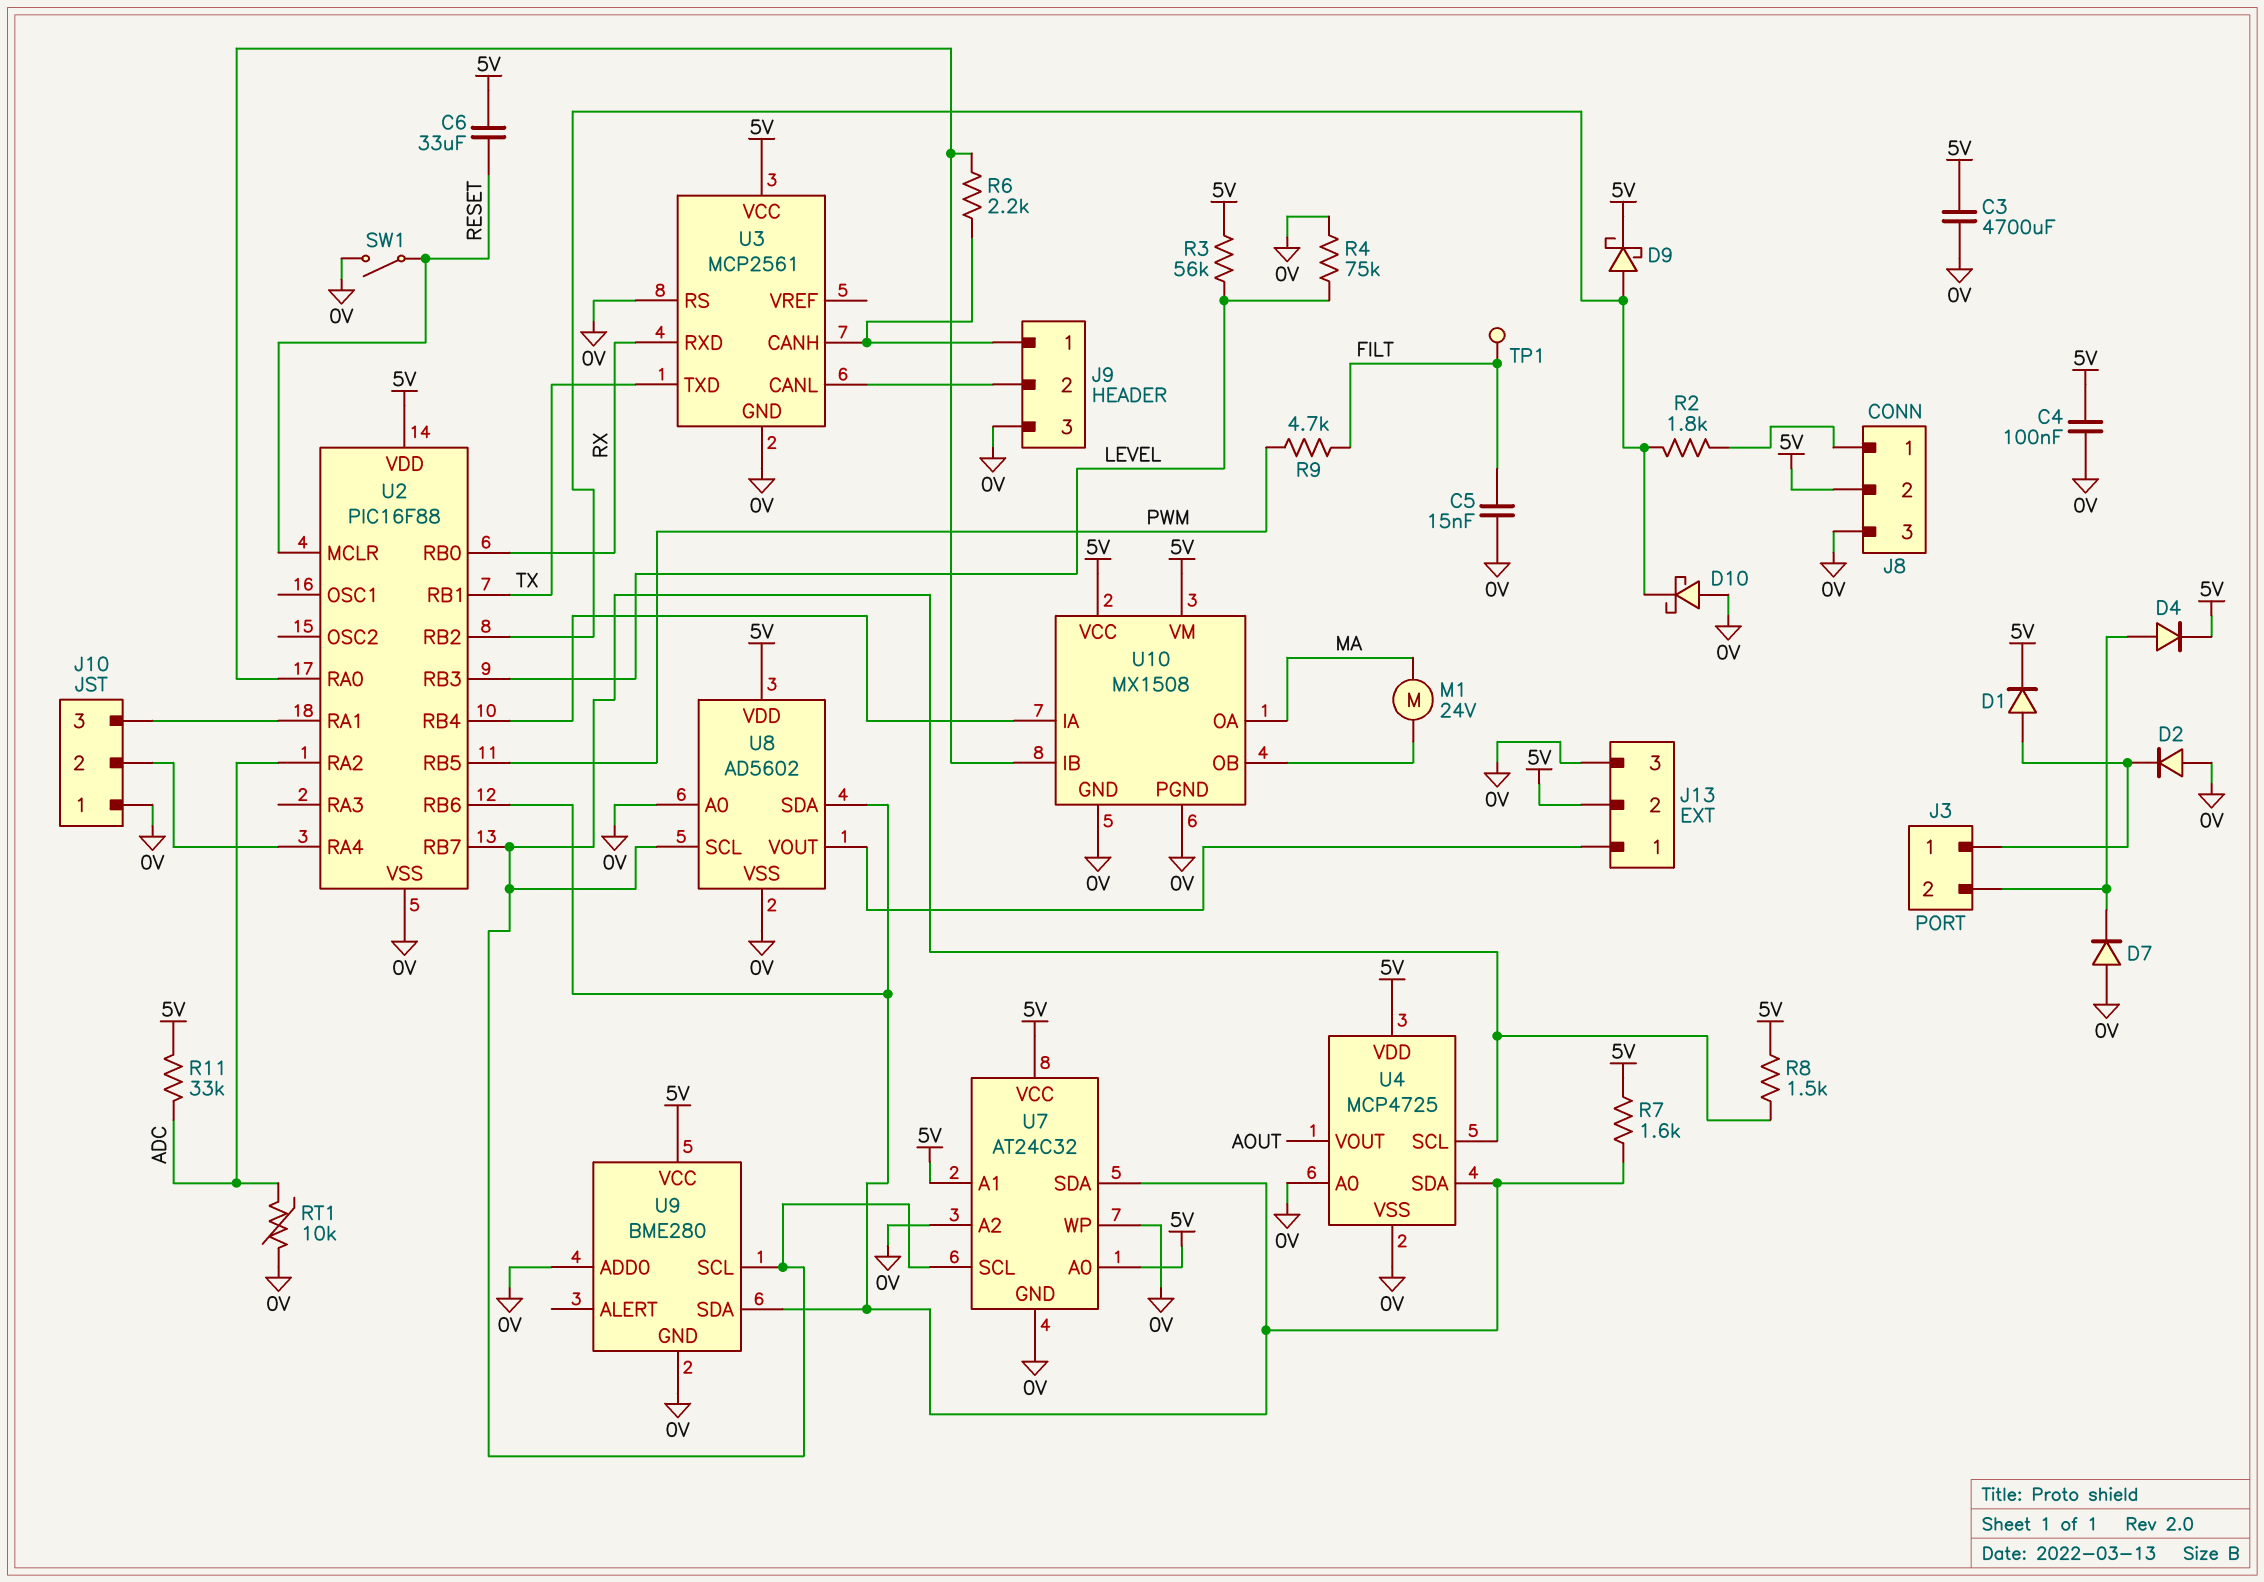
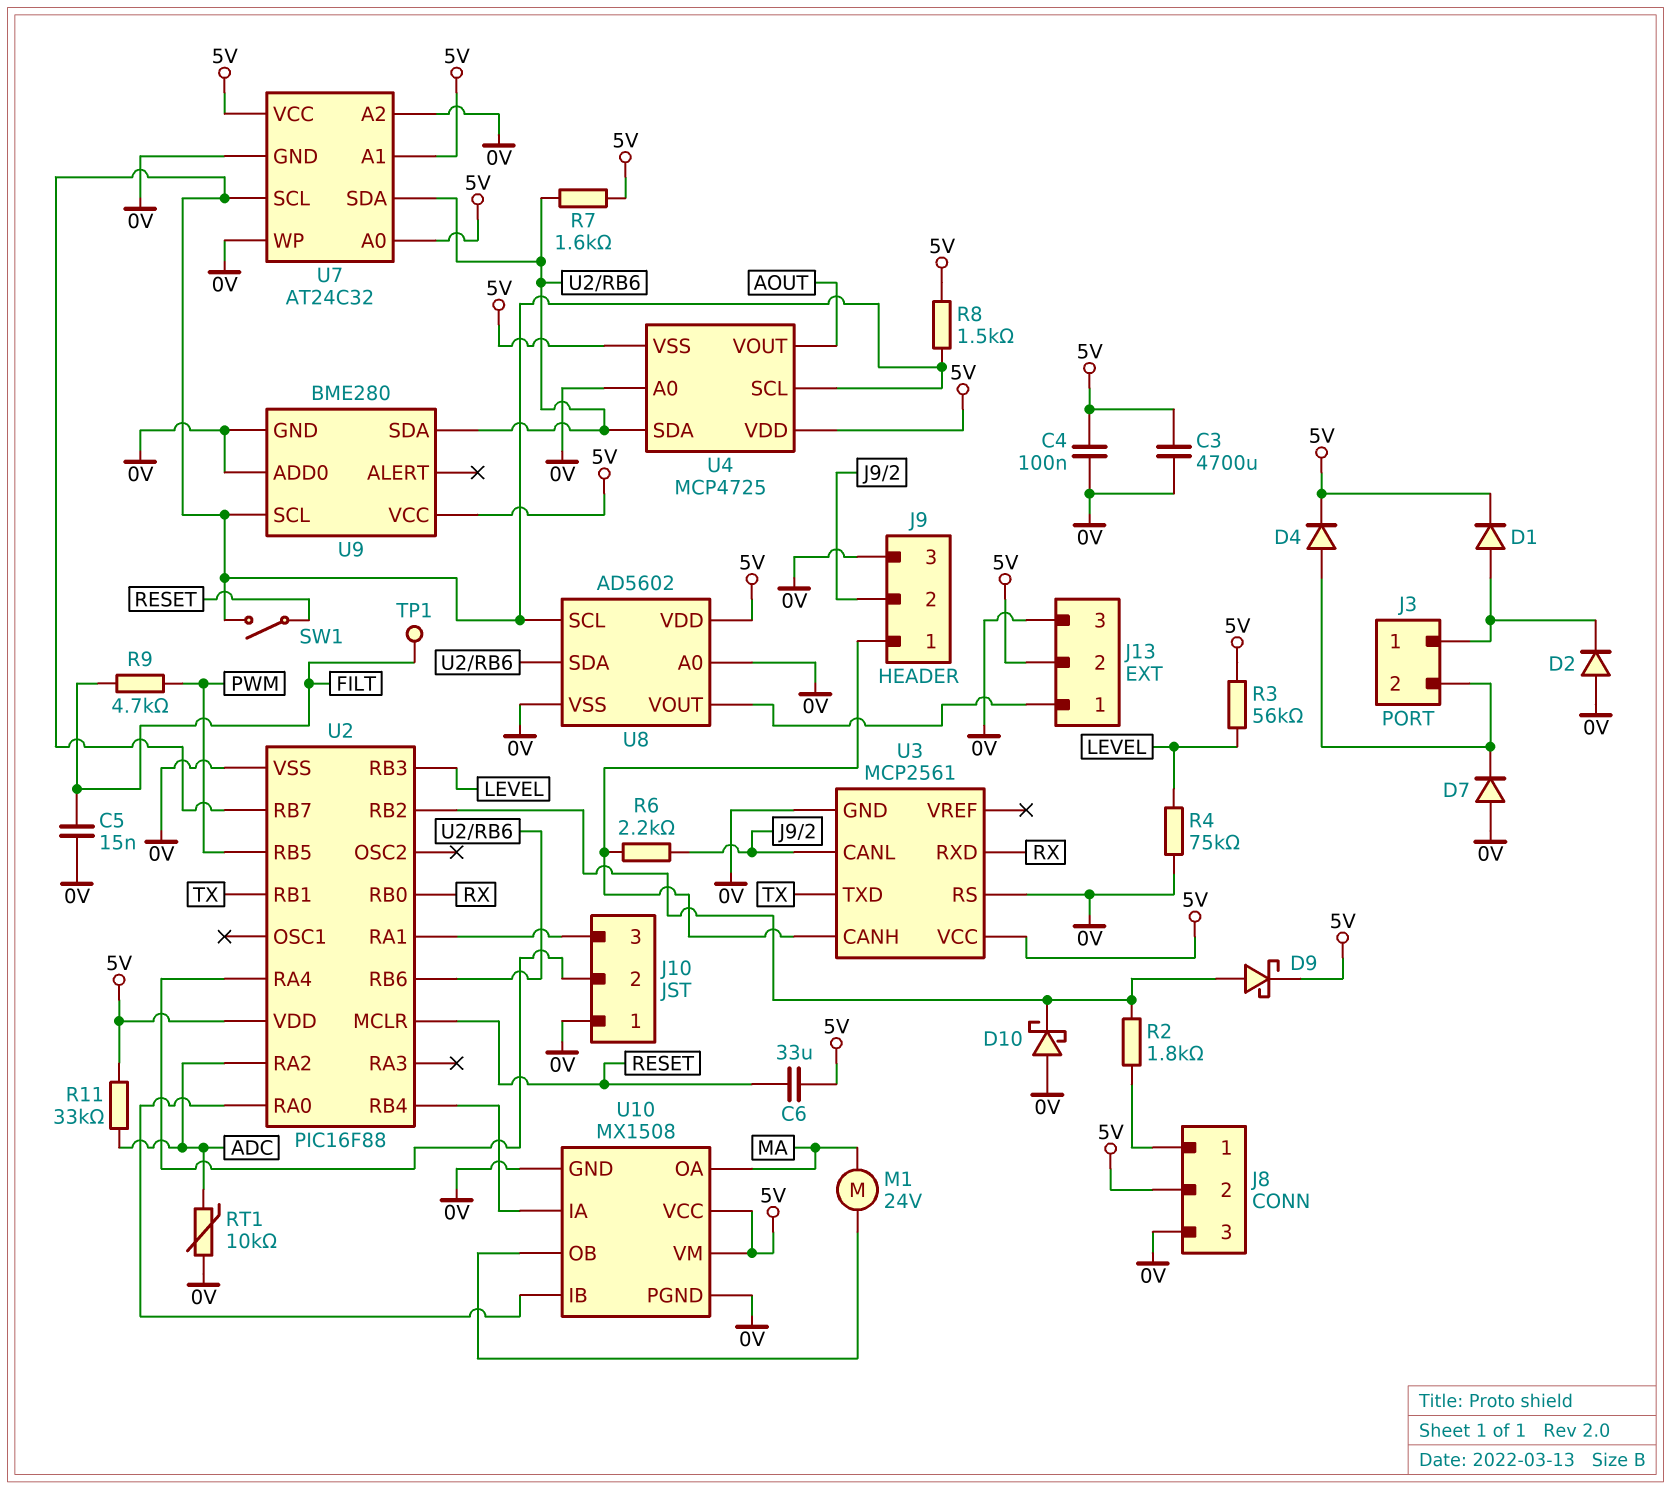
R6: 2.2k (J9/1, U2/RA0) -> 2.2k (J9/1, J9/2)
SW1: switch (0V, RESET) -> switch (RESET, U2/RB7)
U4 pin VSS: 0V -> 5V

